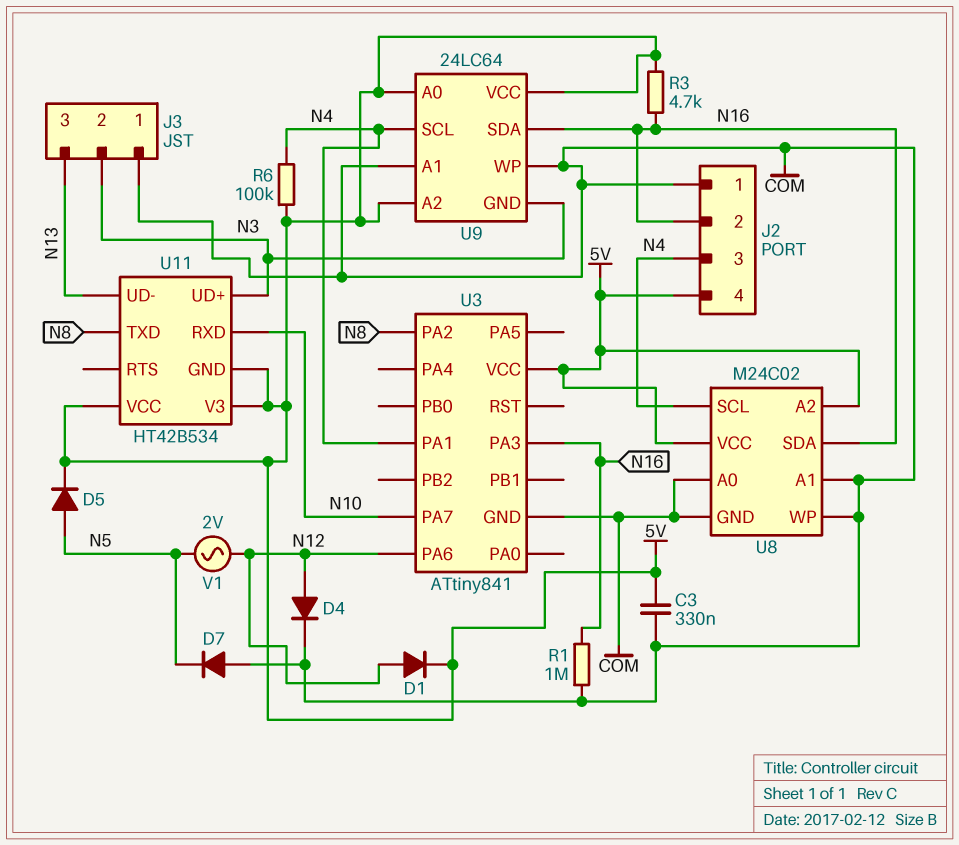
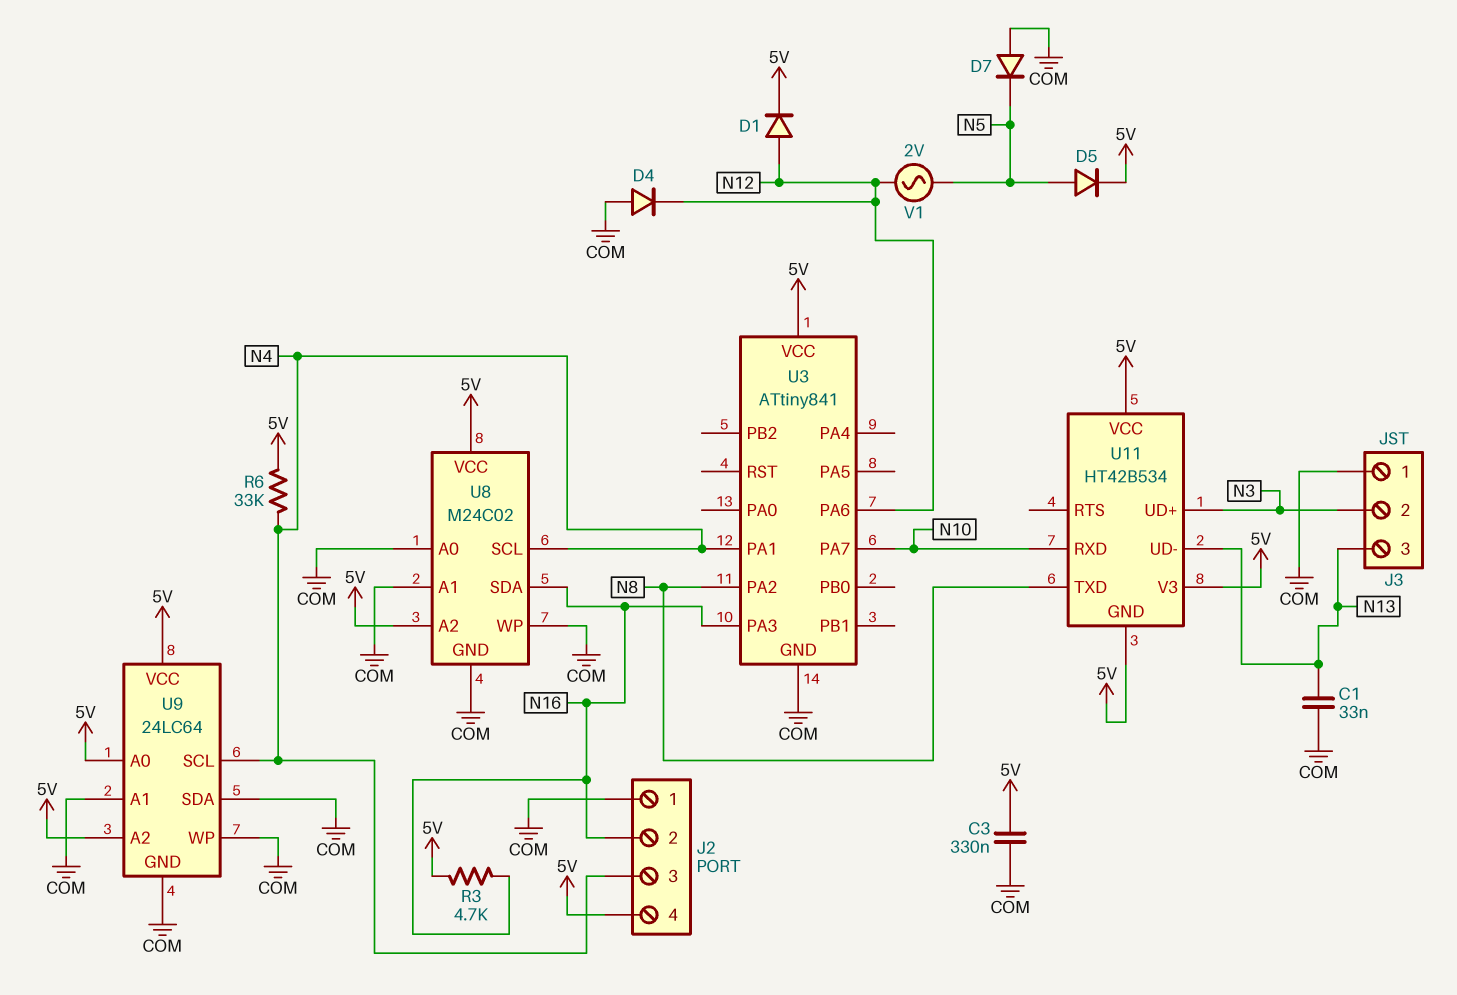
C1: none -> 33nF (COM, N13)
D4: diode (A N12, K COM) -> diode (A COM, K N12)
R1: 1M (COM, N16) -> none
R6: 100k (5V, N4) -> 33k (5V, N4)
U9 pin GND: N3 -> COM
U9 pin SDA: N16 -> COM

